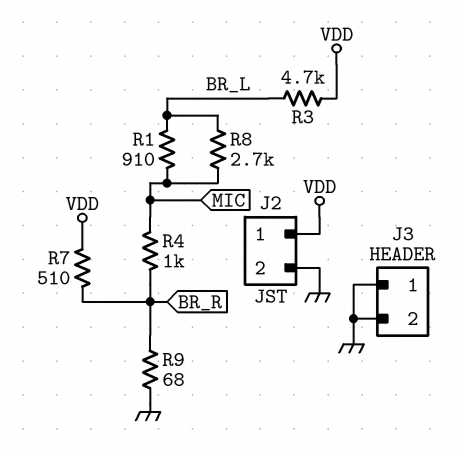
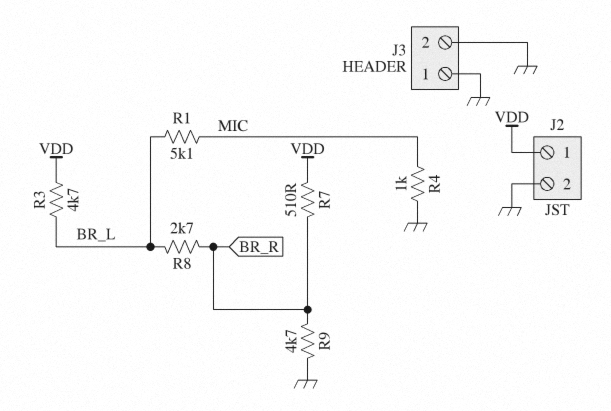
R1: 910 (BR_L, MIC) -> 5.1k (BR_L, MIC)
R4: 1k (BR_R, MIC) -> 1k (GND, MIC)
R8: 2.7k (BR_L, MIC) -> 2.7k (BR_L, BR_R)
R9: 68 (BR_R, GND) -> 4.7k (BR_R, GND)

